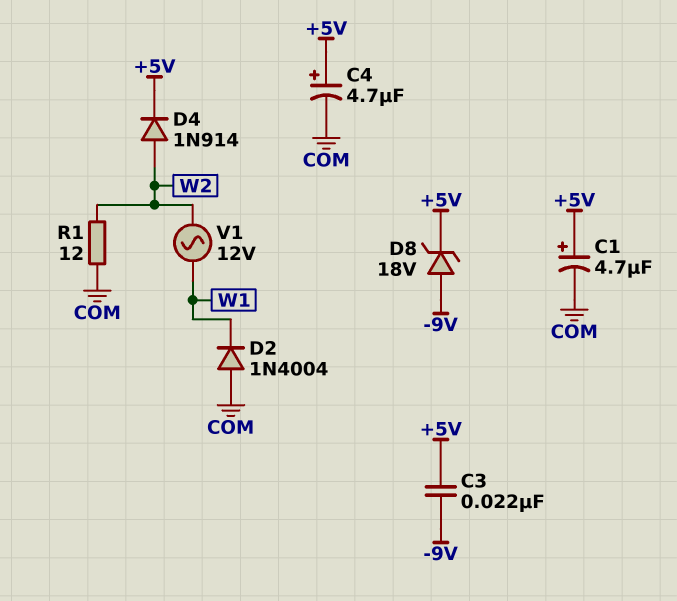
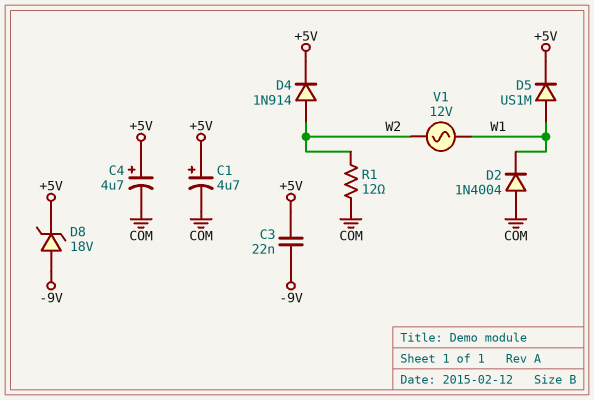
D5: none -> diode US1M (A W1, K +5V)

